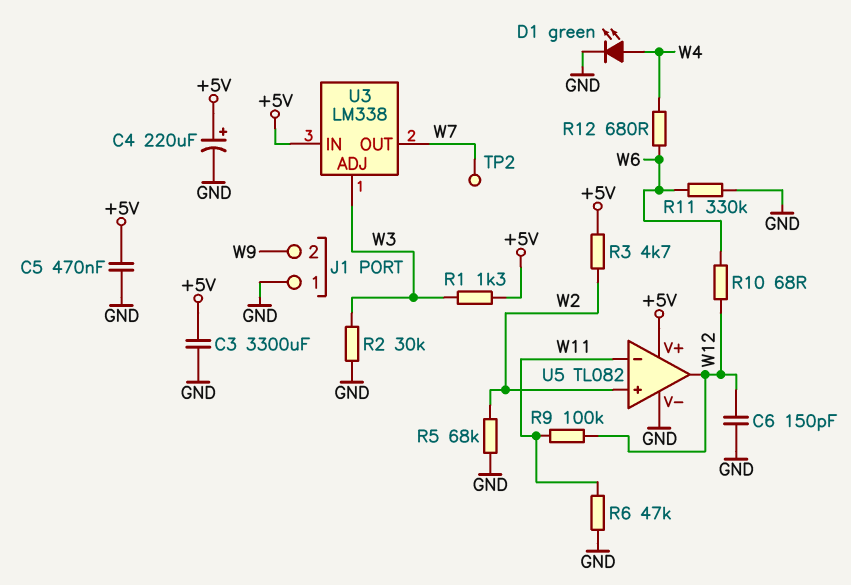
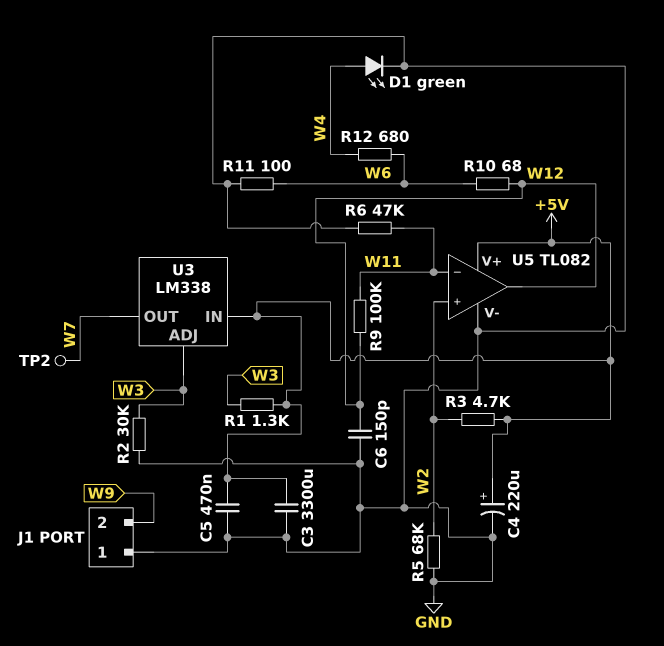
R11: 330k (GND, W6) -> 100 (GND, W6)

